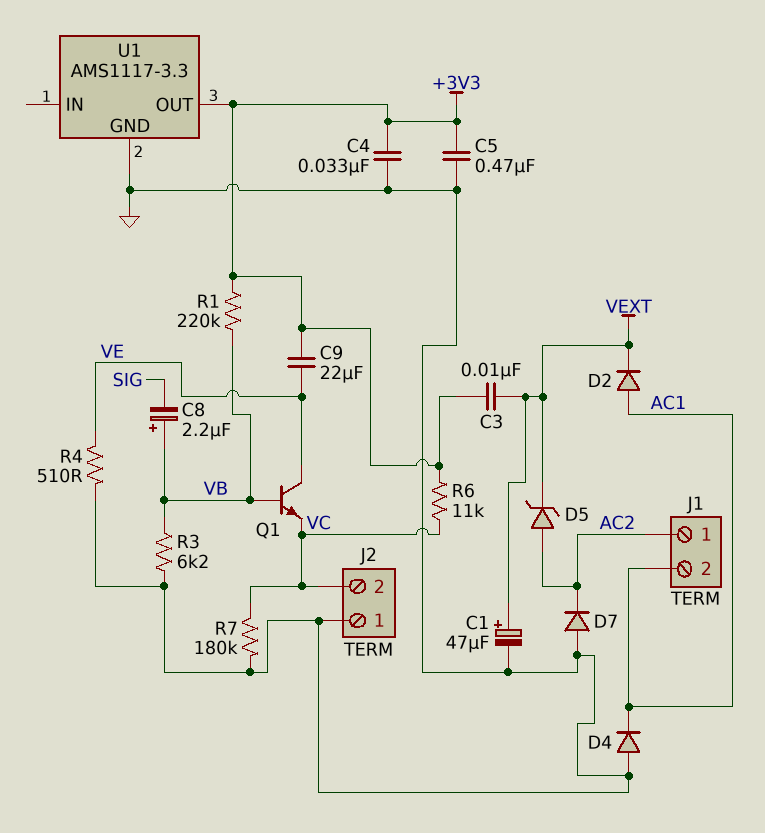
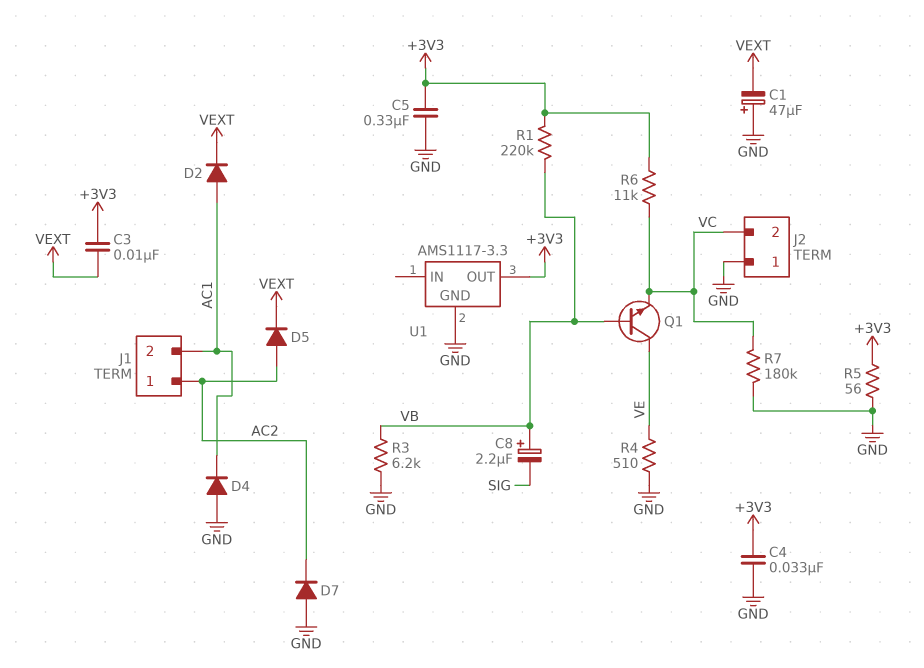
C1: 47uF (plus VEXT, minus GND) -> 47uF (plus GND, minus VEXT)
C5: 470nF (+3V3, GND) -> 330nF (+3V3, GND)
C9: 22uF (+3V3, VE) -> none
D5: zener (A AC2, K VEXT) -> diode (A AC2, K VEXT)
R5: none -> 56 (+3V3, GND)

